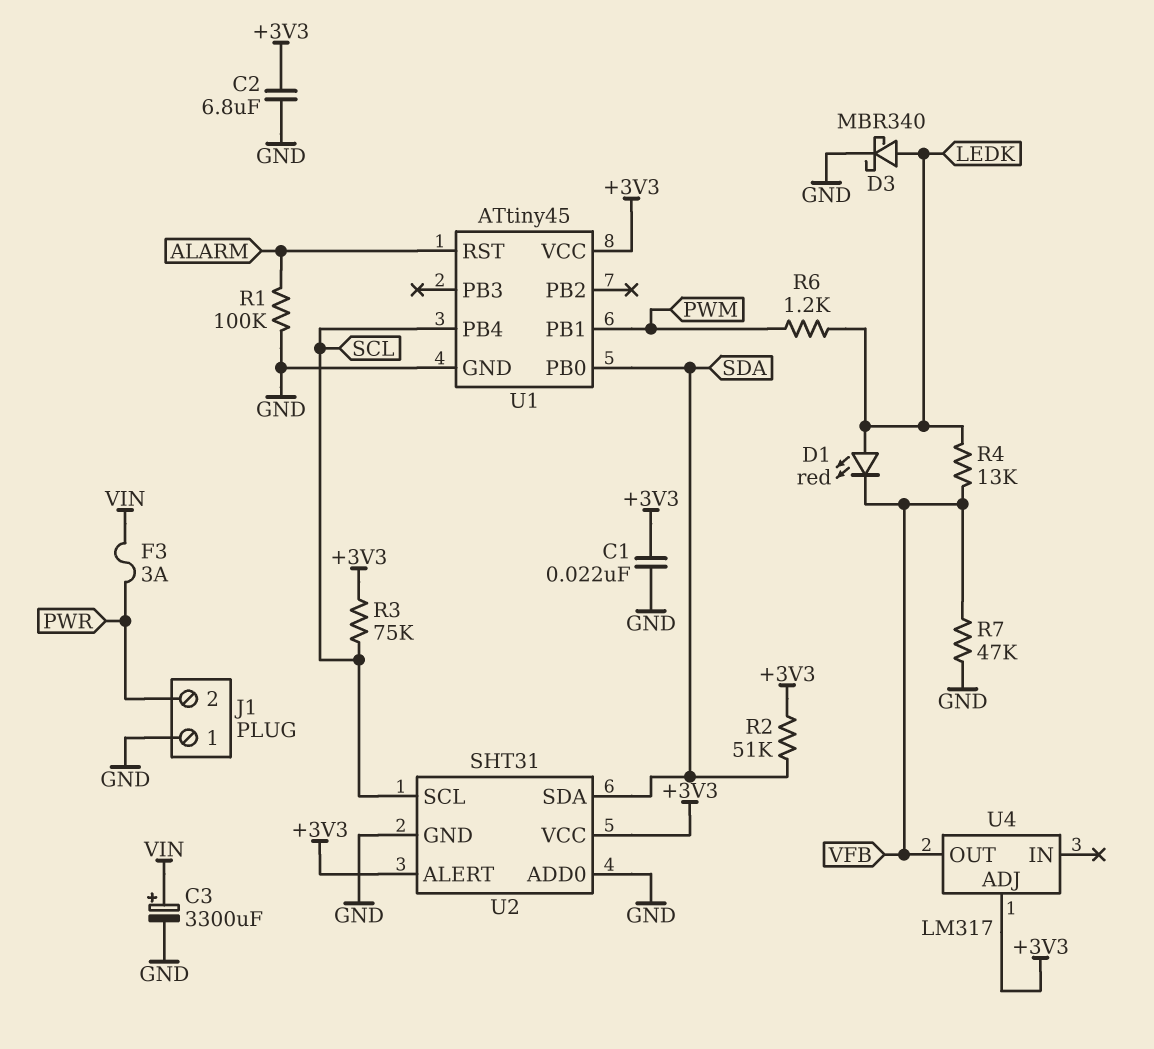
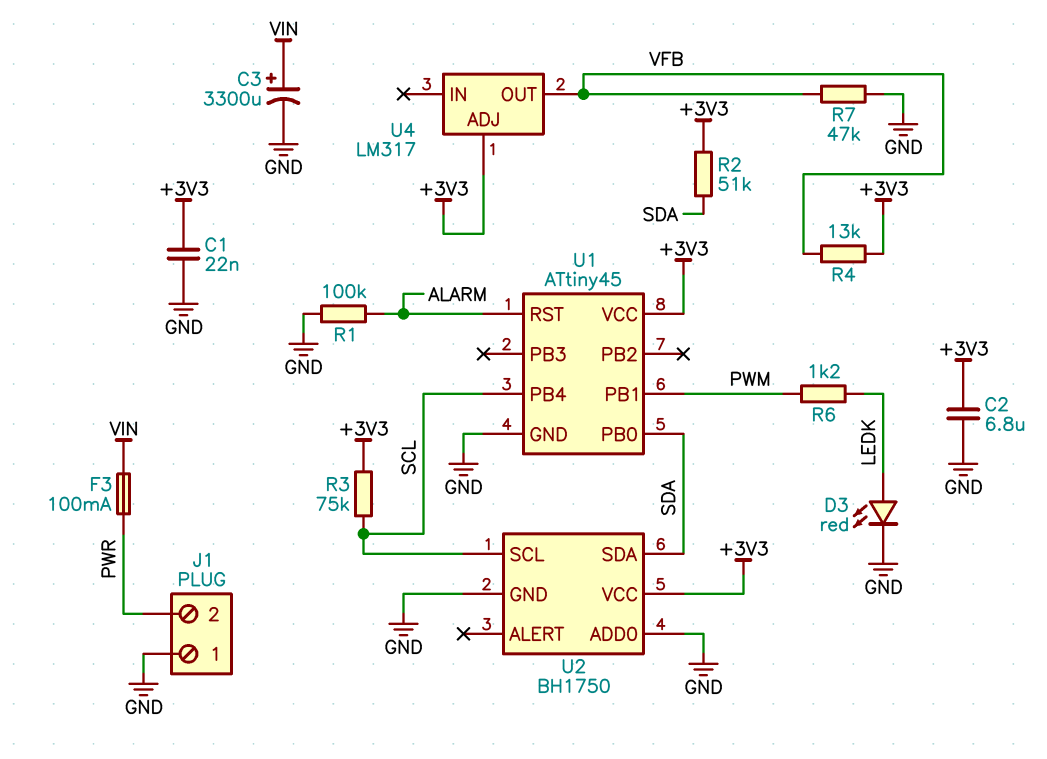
D1: LED red (A LEDK, K VFB) -> none
D3: schottky MBR340 (A LEDK, K GND) -> LED red (A LEDK, K GND)
F3: 3A (PWR, VIN) -> 100mA (PWR, VIN)
R4: 13k (LEDK, VFB) -> 13k (+3V3, VFB)
U2: SHT31 -> BH1750
U2 pin ALERT: +3V3 -> none

